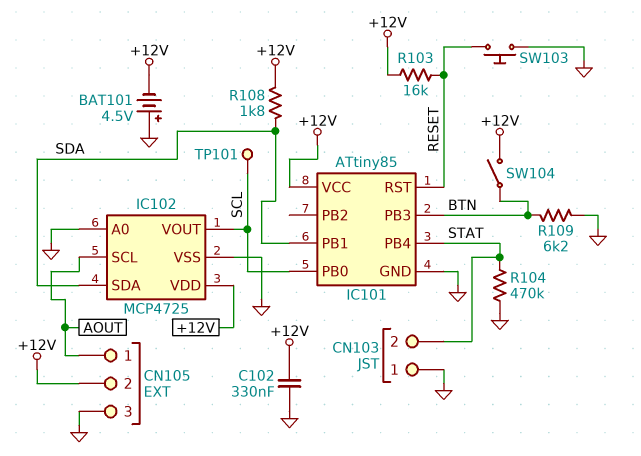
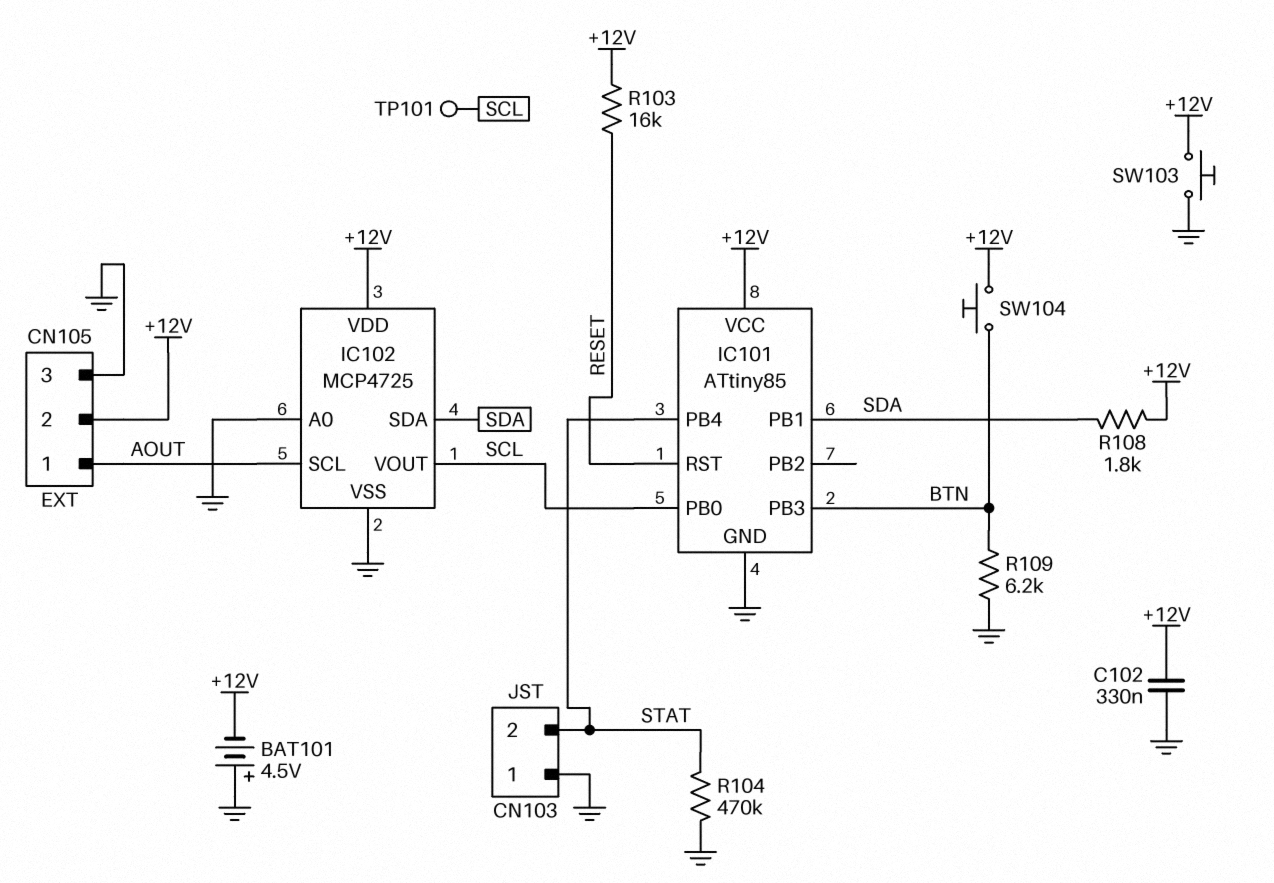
SW103: button (GND, RESET) -> button (+12V, GND)
SW104: switch (+12V, BTN) -> button (+12V, BTN)

